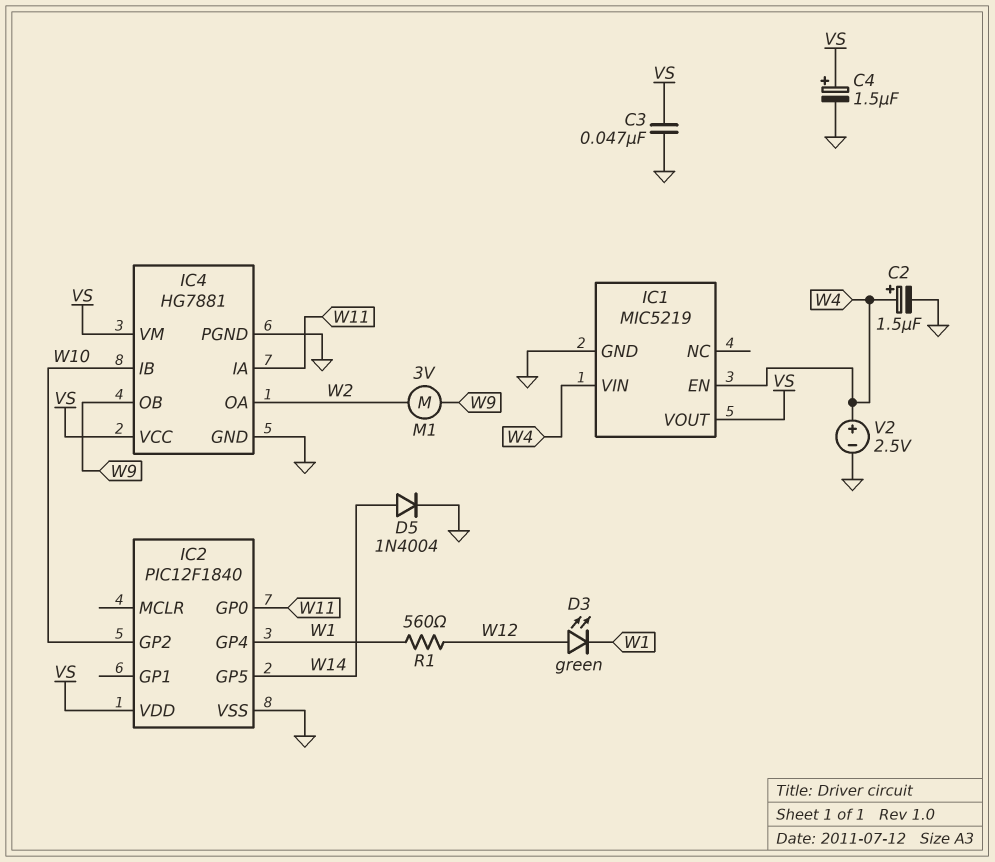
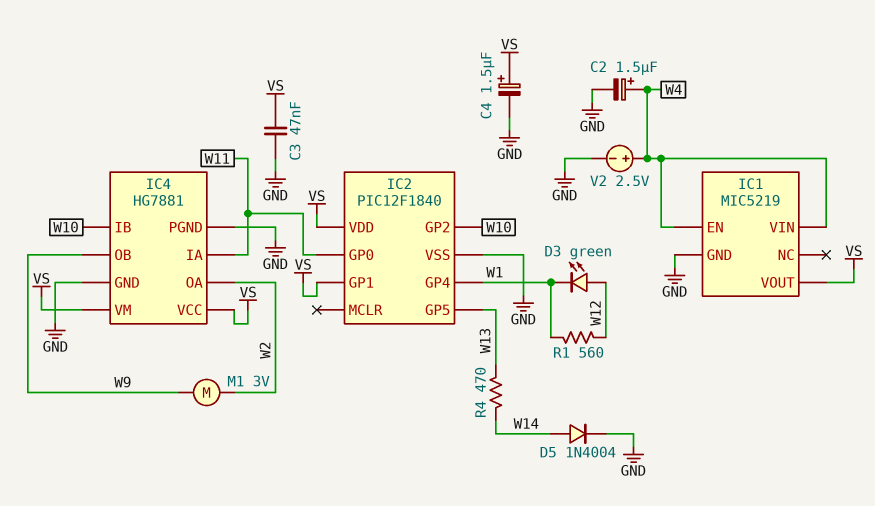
IC2 pin GP1: none -> VS
IC2 pin GP5: W14 -> W13
R4: none -> 470 (W13, W14)

